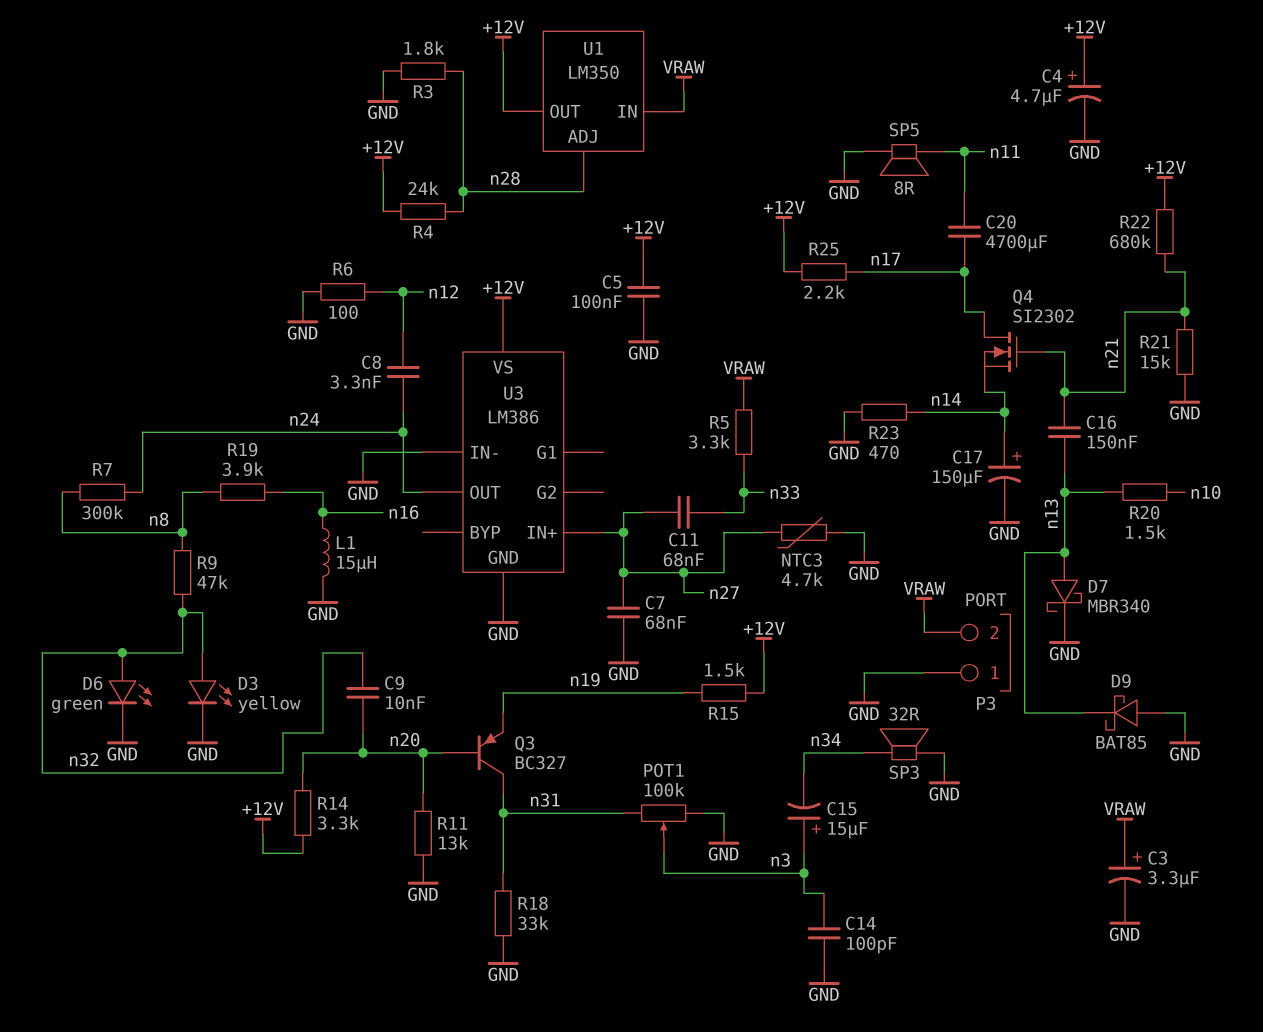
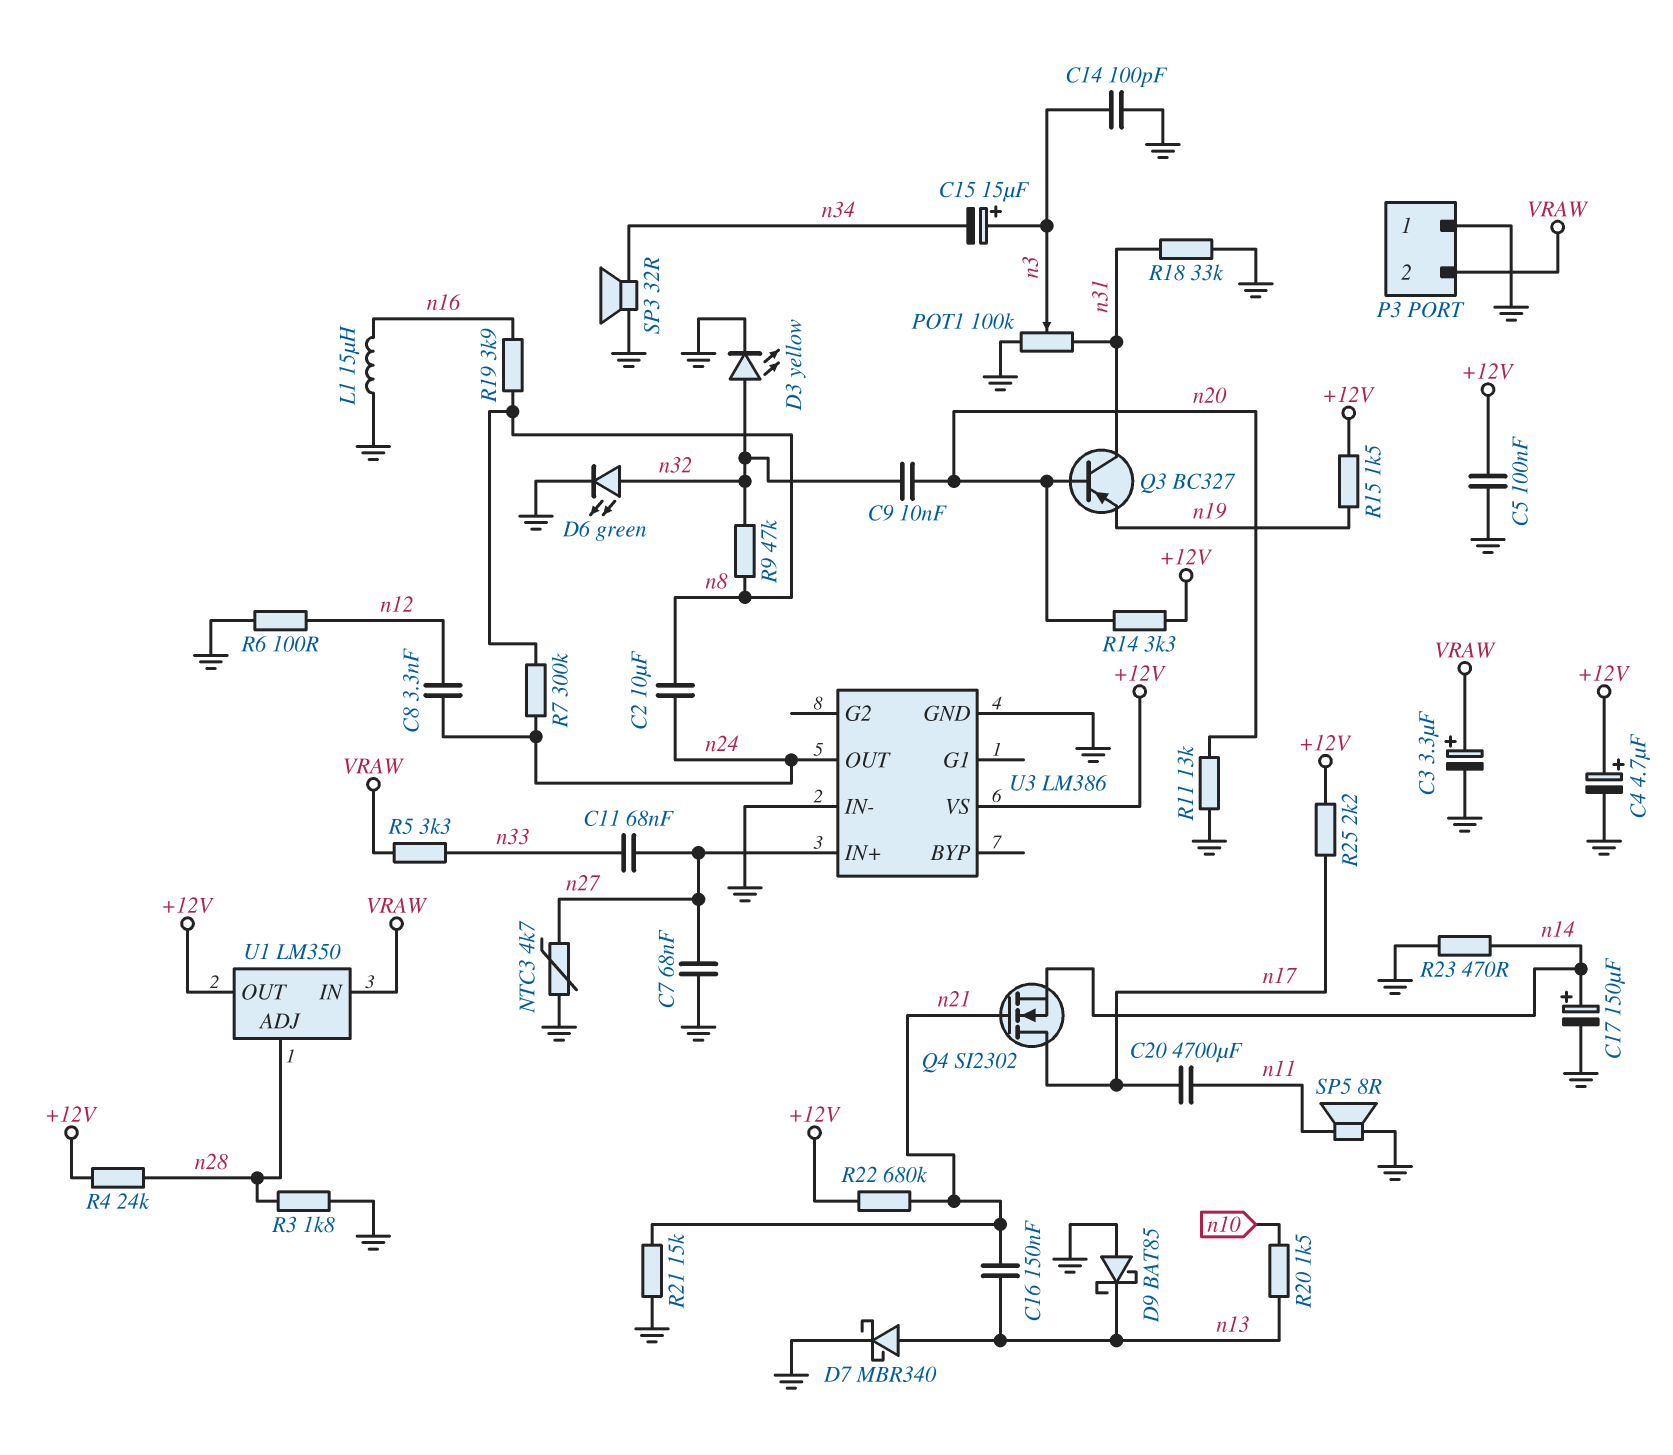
C2: none -> 10uF (n8, n24)

